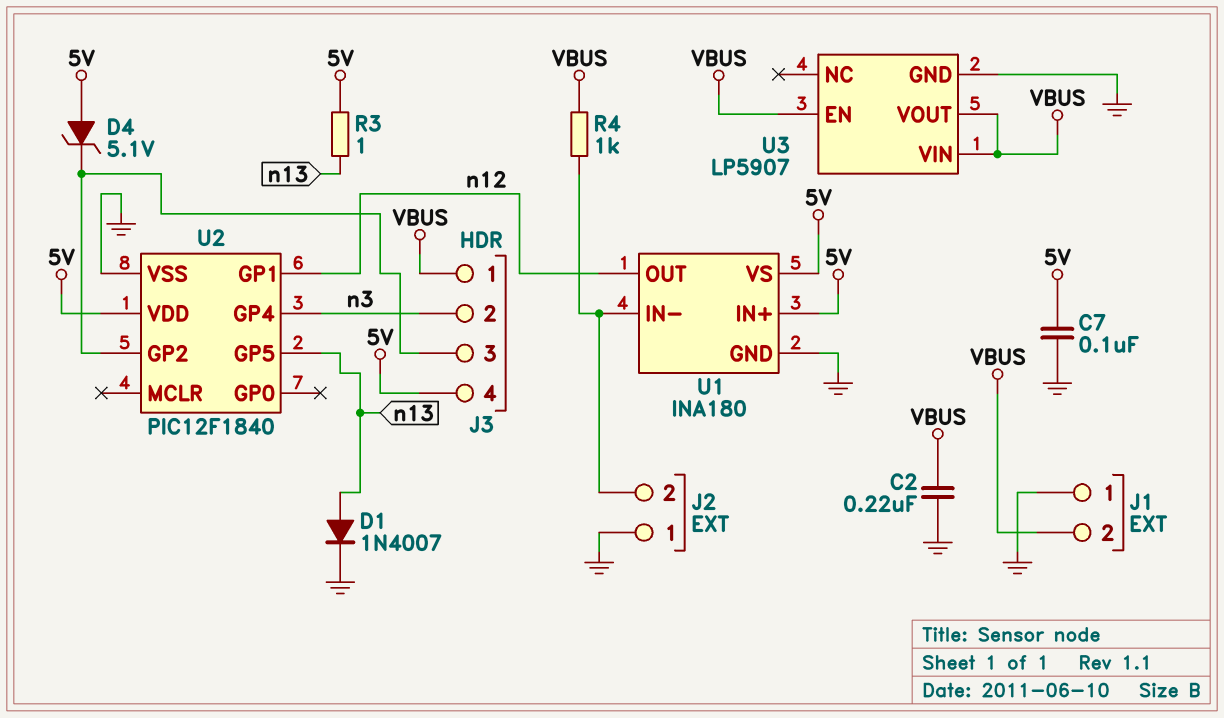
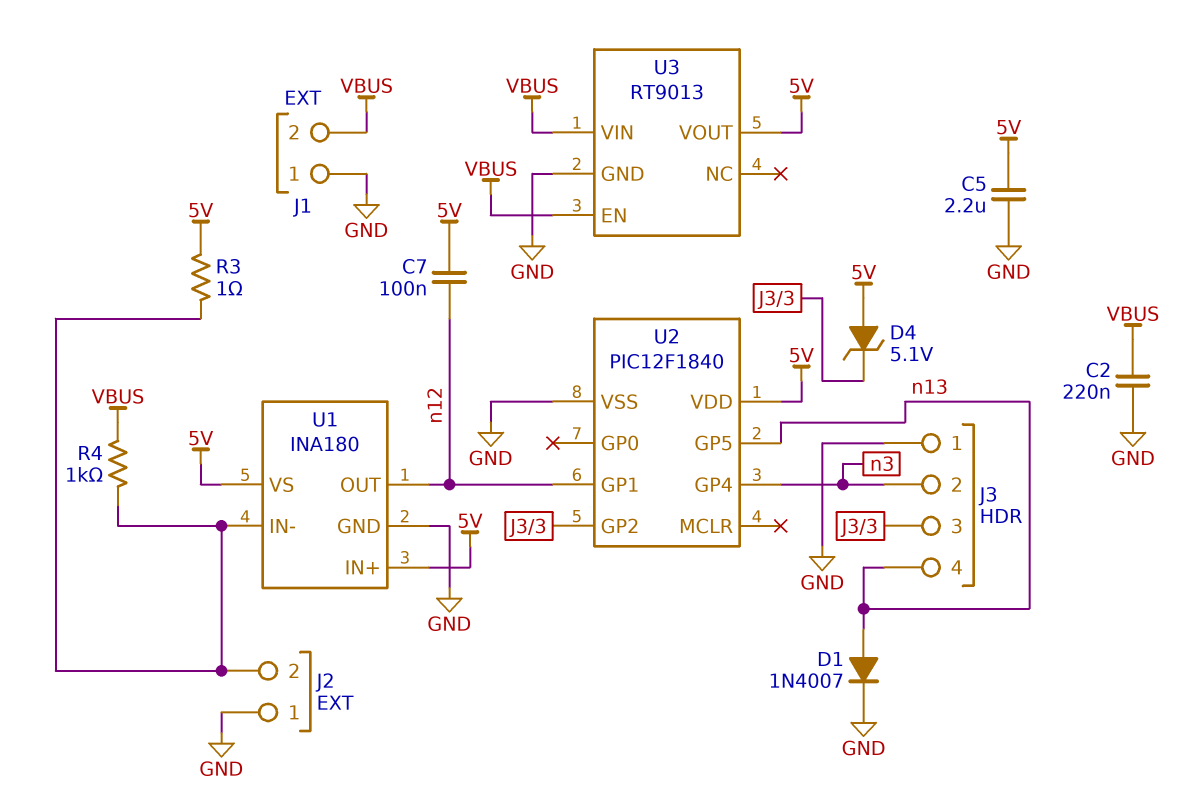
C5: none -> 2.2uF (5V, GND)
C7: 100nF (5V, GND) -> 100nF (5V, n12)
J3 pin 1: VBUS -> GND
J3 pin 4: 5V -> n13
R3: 1 (5V, n13) -> 1 (5V, J2/2)
U3: LP5907 -> RT9013
U3 pin VOUT: VBUS -> 5V

